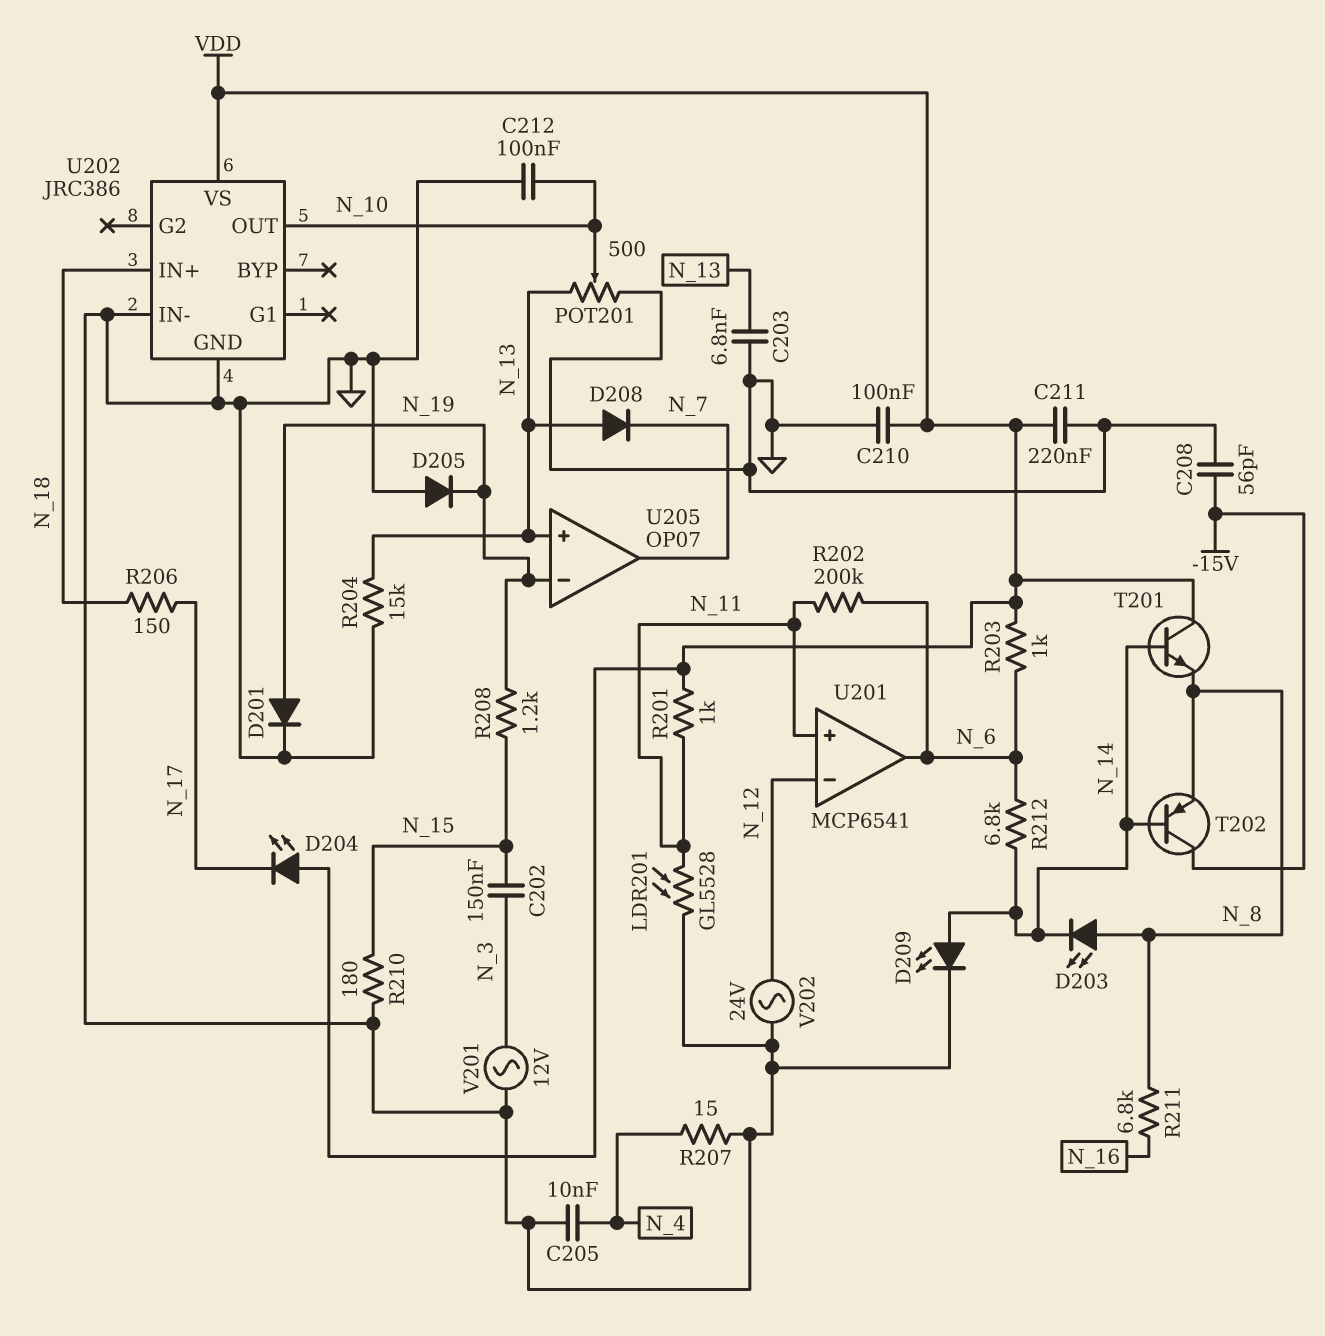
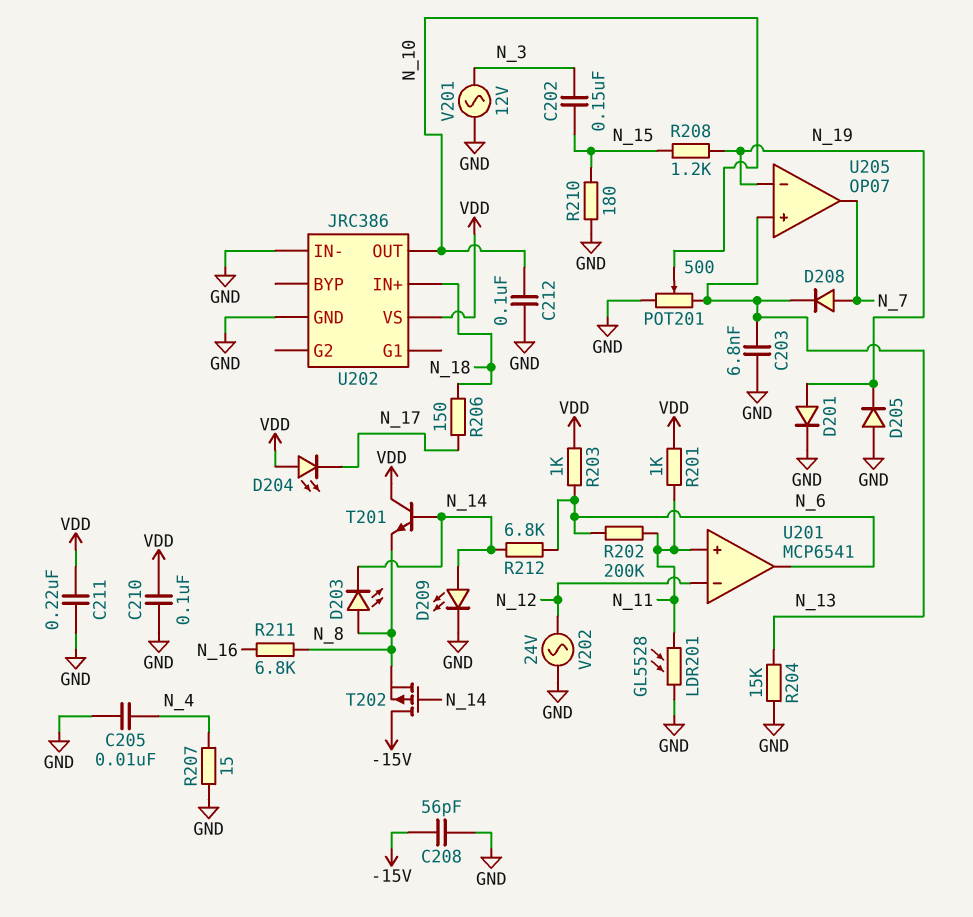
D208: diode (A N_13, K N_7) -> diode (A N_7, K N_13)
T202: PNP (B N_14, C -15V, E N_8) -> PMOS (G N_14, D -15V, S N_8)

